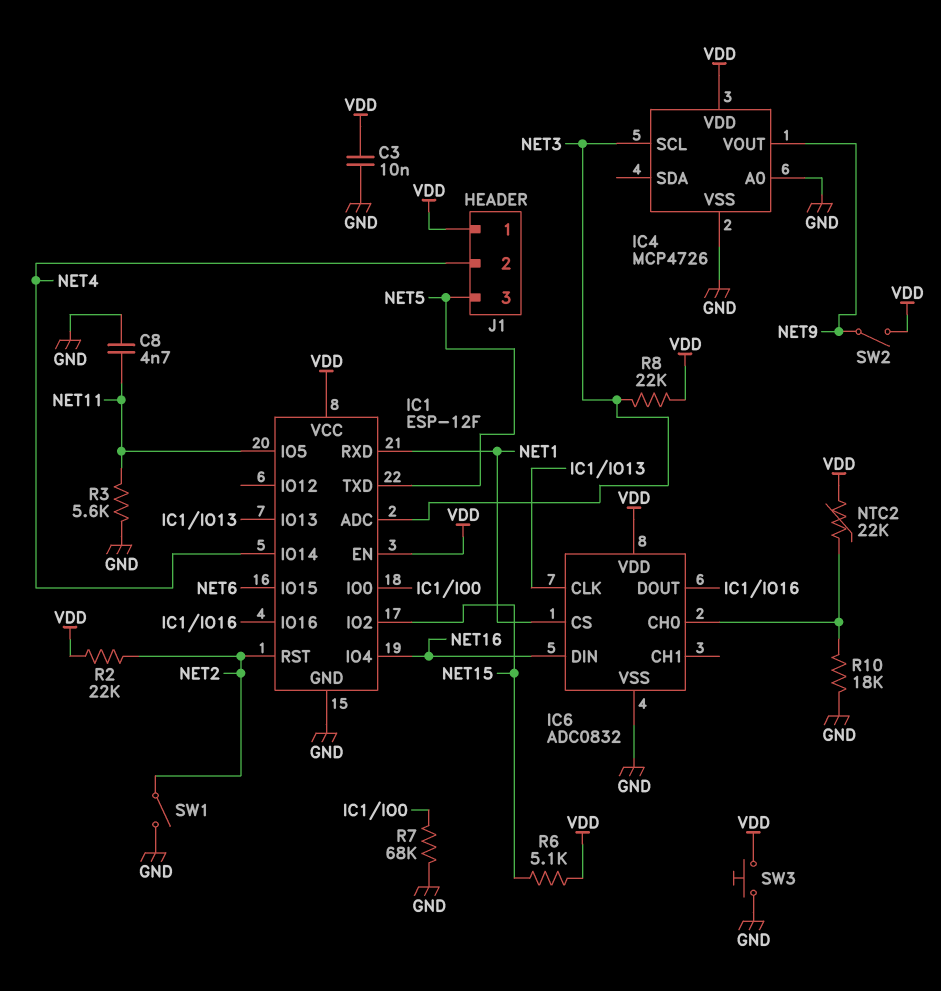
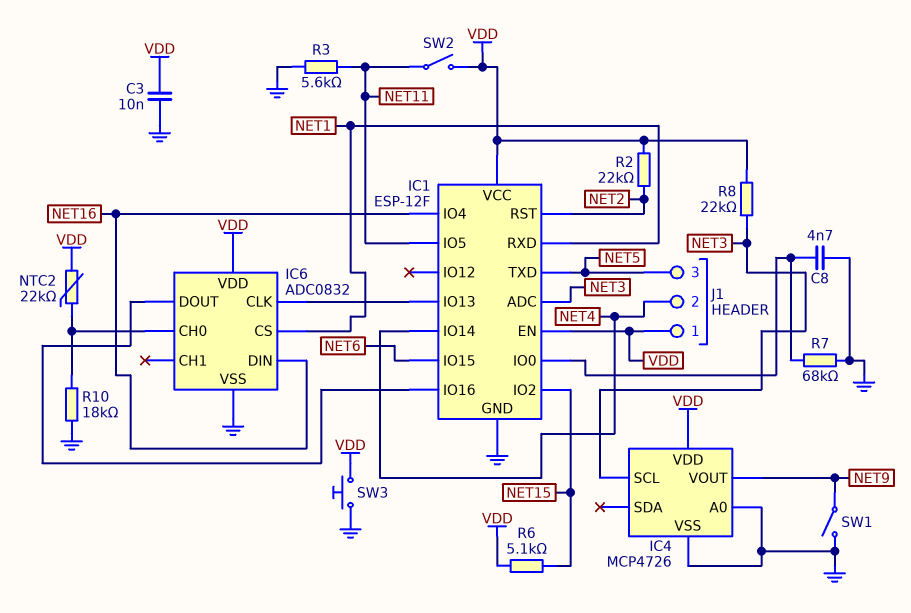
C8: 4.7nF (GND, NET11) -> 4.7nF (GND, IC1/IO0)
SW1: switch (GND, NET2) -> switch (GND, NET9)
SW2: switch (NET9, VDD) -> switch (NET11, VDD)

